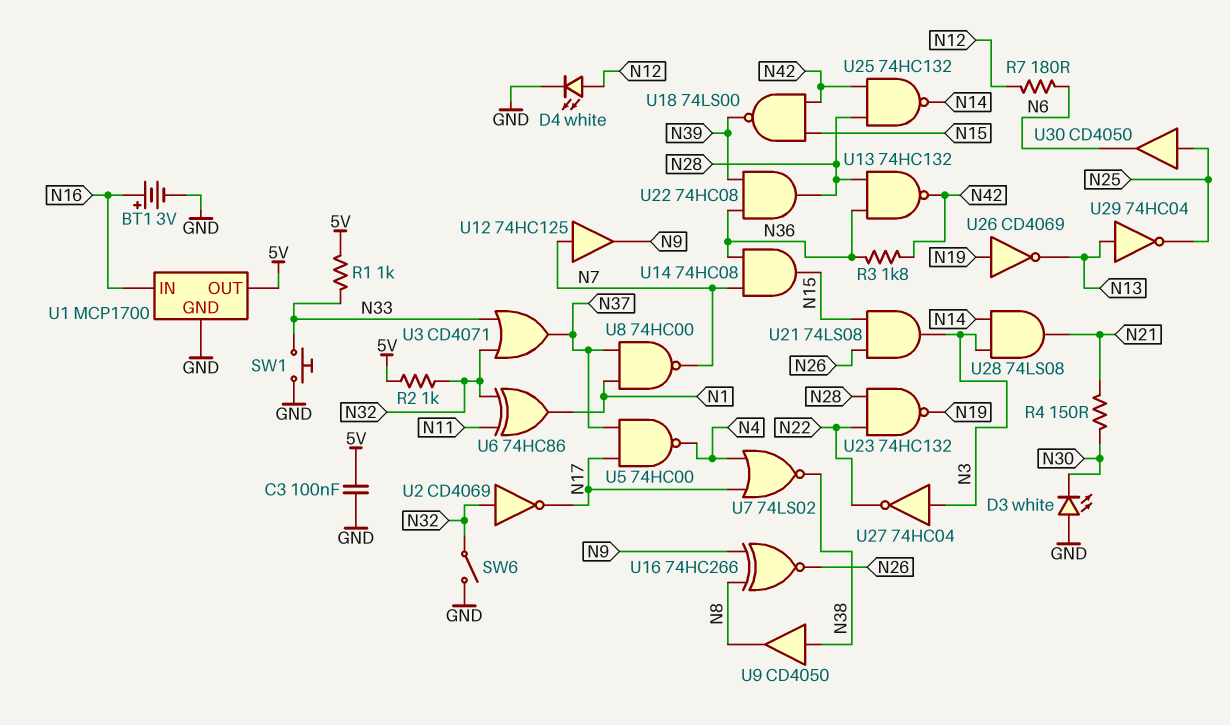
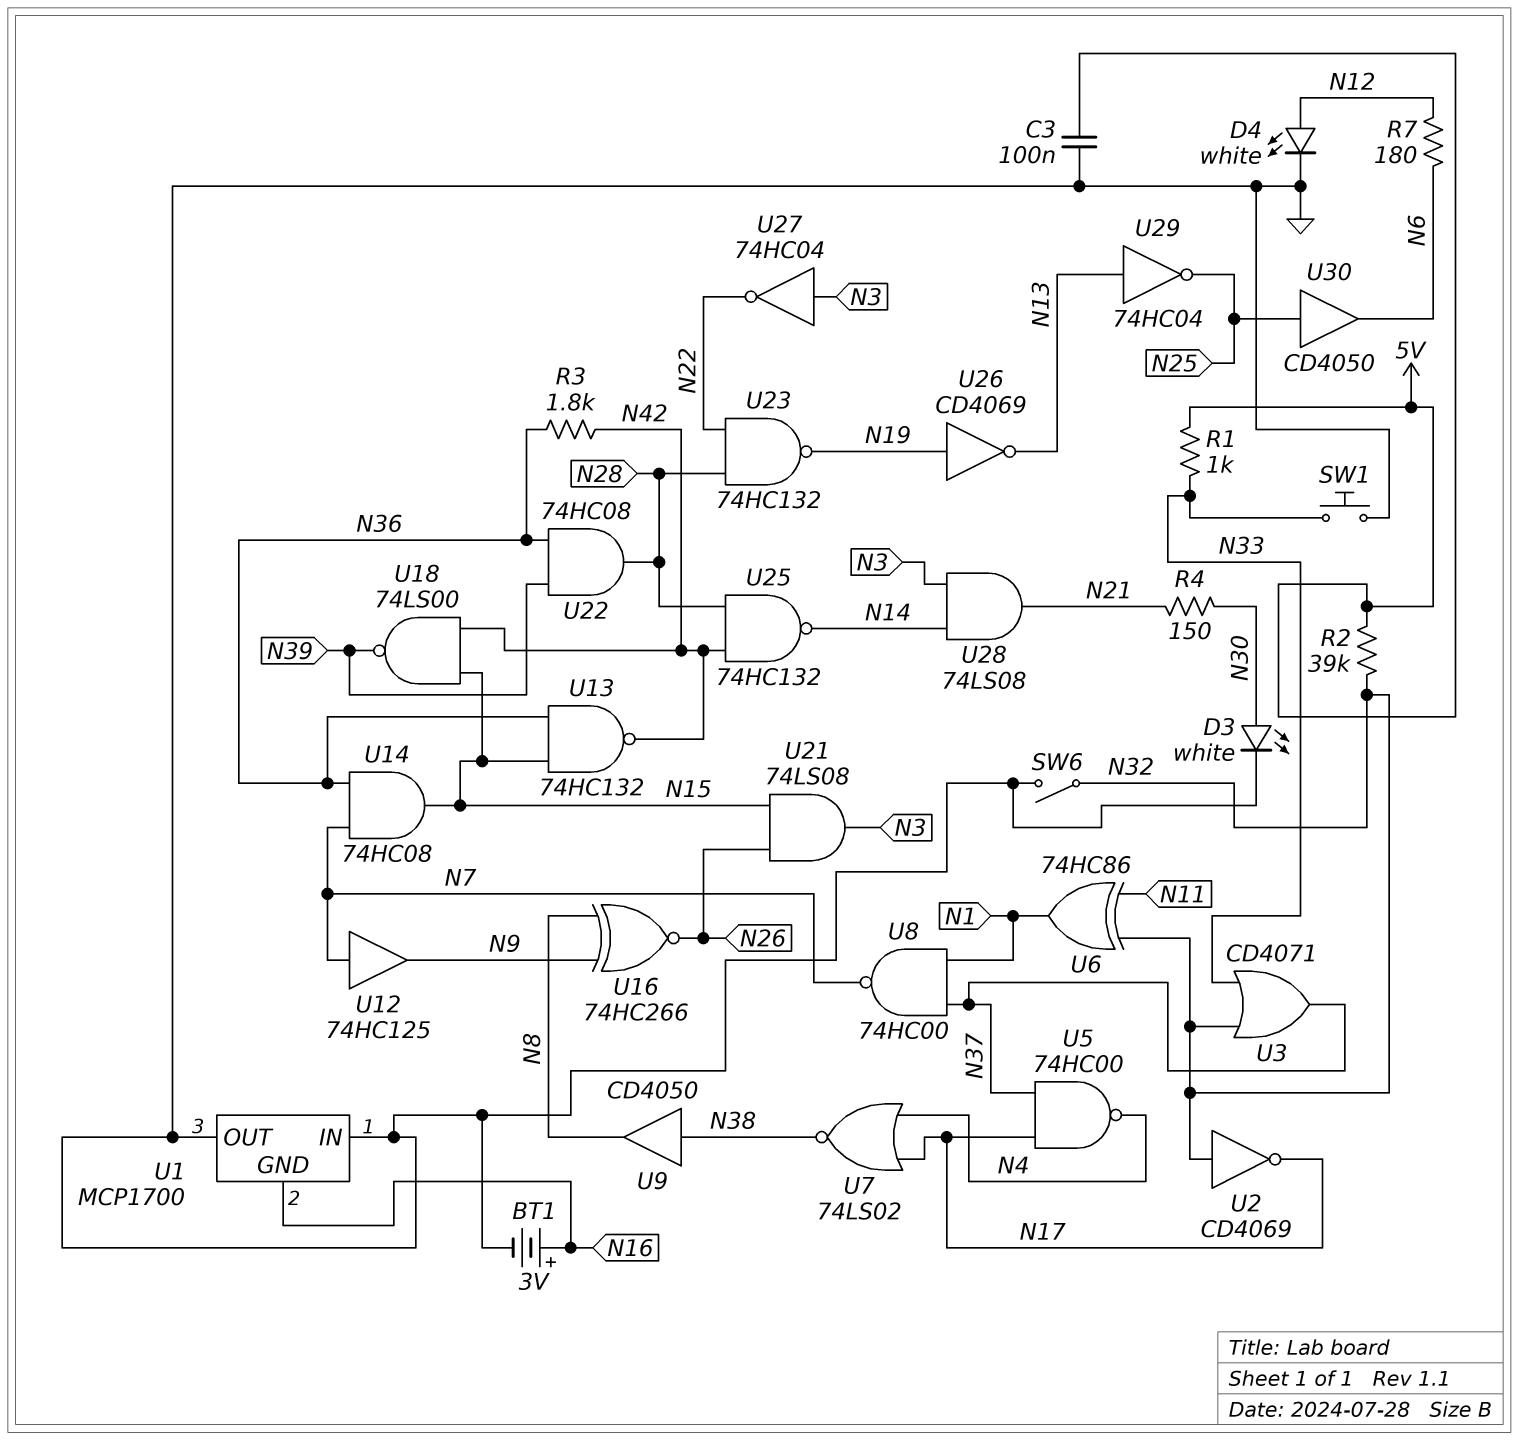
D3: LED white (A GND, K N30) -> LED white (A N30, K GND)
R2: 1k (5V, N32) -> 39k (5V, N32)
U1 pin GND: GND -> N16
U1 pin IN: N16 -> GND
U1 pin OUT: 5V -> GND
U13: NAND 74HC132 (in N28, in N36, out N42) -> NAND 74HC132 (in N15, in N36, out N42)

